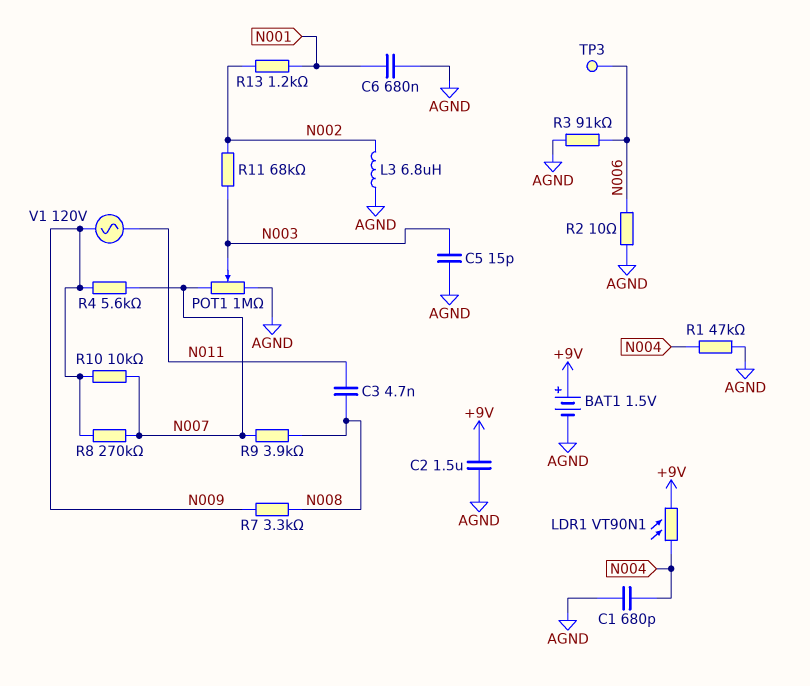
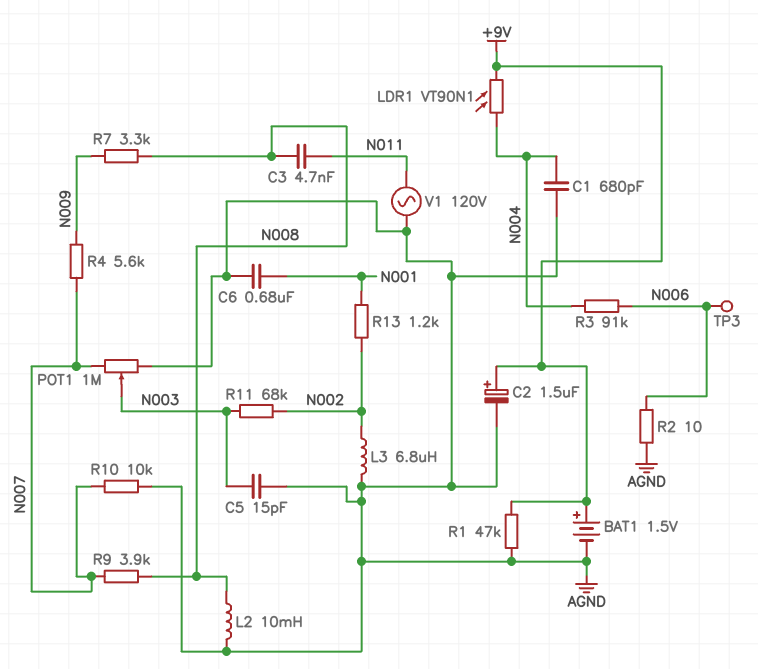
C2: 1.5uF (+9V, AGND) -> 1.5uF (plus +9V, minus AGND)
L2: none -> 10mH (AGND, N008)
R1: 47k (AGND, N004) -> 47k (+9V, AGND)
R3: 91k (AGND, N006) -> 91k (N004, N006)
R8: 270k (N007, N009) -> none
R10: 10k (N007, N009) -> 10k (AGND, N007)
V1: AC 120V (N009, N011) -> AC 120V (AGND, N011)

